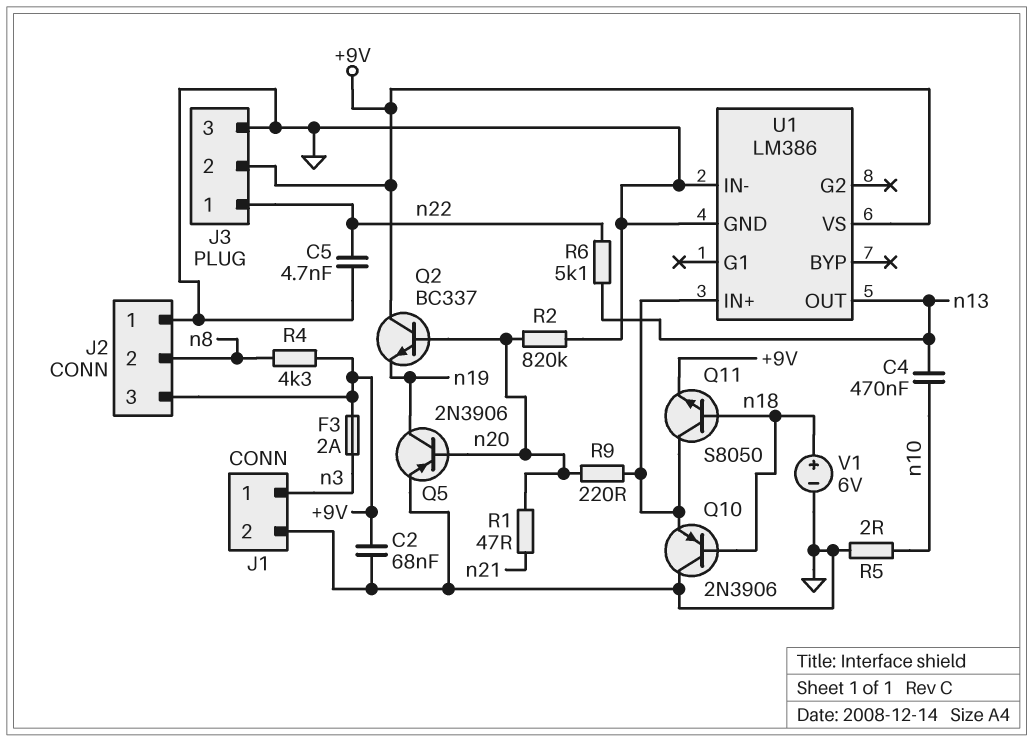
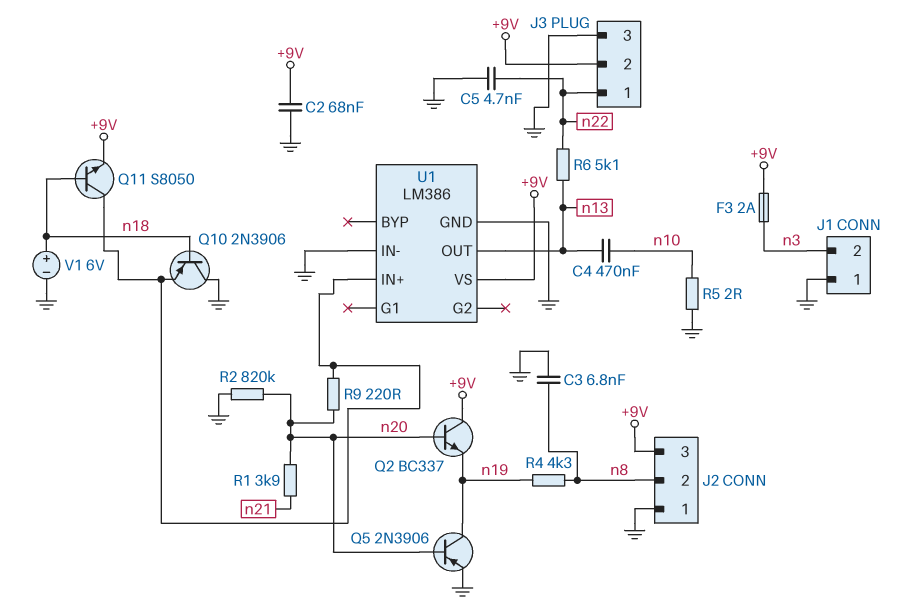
C3: none -> 6.8nF (GND, n8)
J1 pin 1: n3 -> GND
J1 pin 2: GND -> n3
R1: 47 (n20, n21) -> 3.9k (n20, n21)
R4: 4.3k (+9V, n8) -> 4.3k (n8, n19)

